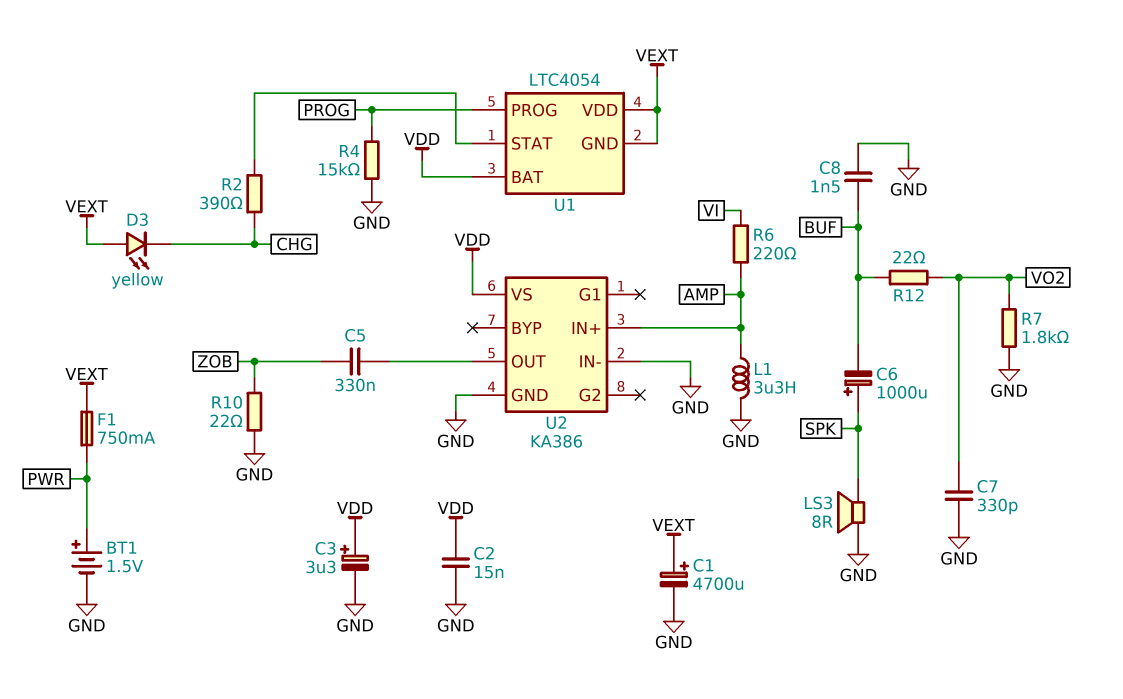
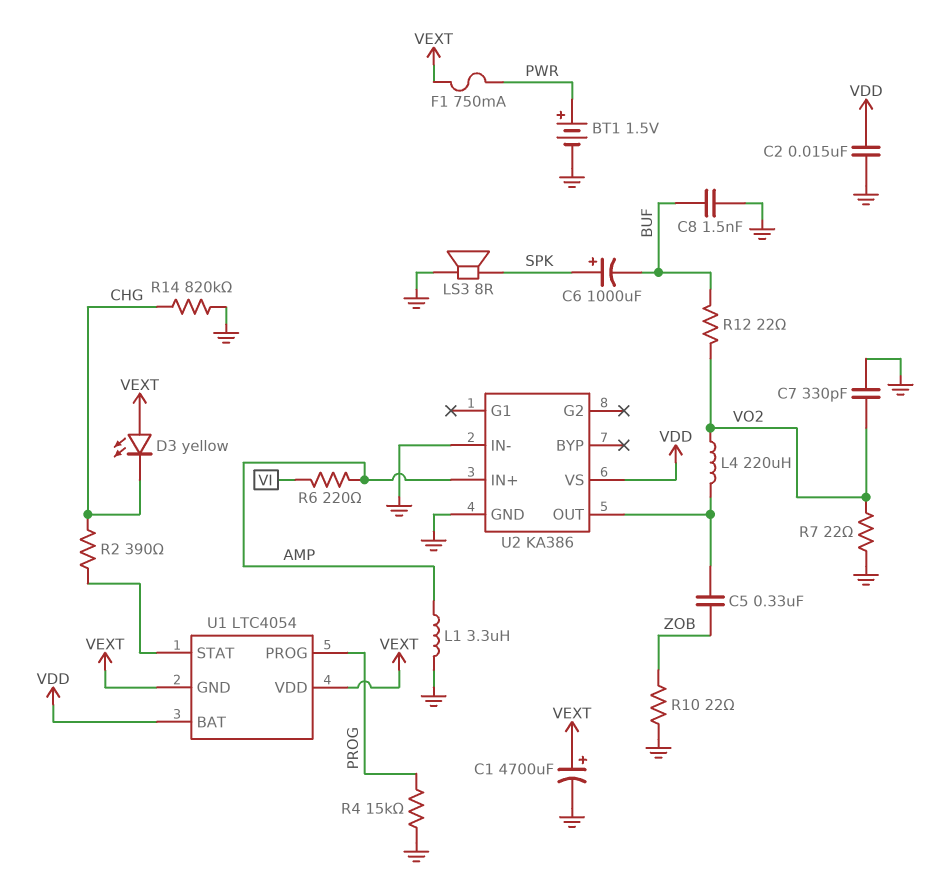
C3: 3.3uF (plus VDD, minus GND) -> none
L4: none -> 220uH (U2/OUT, VO2)
R7: 1.8k (GND, VO2) -> 22 (GND, VO2)
R14: none -> 820k (CHG, GND)

